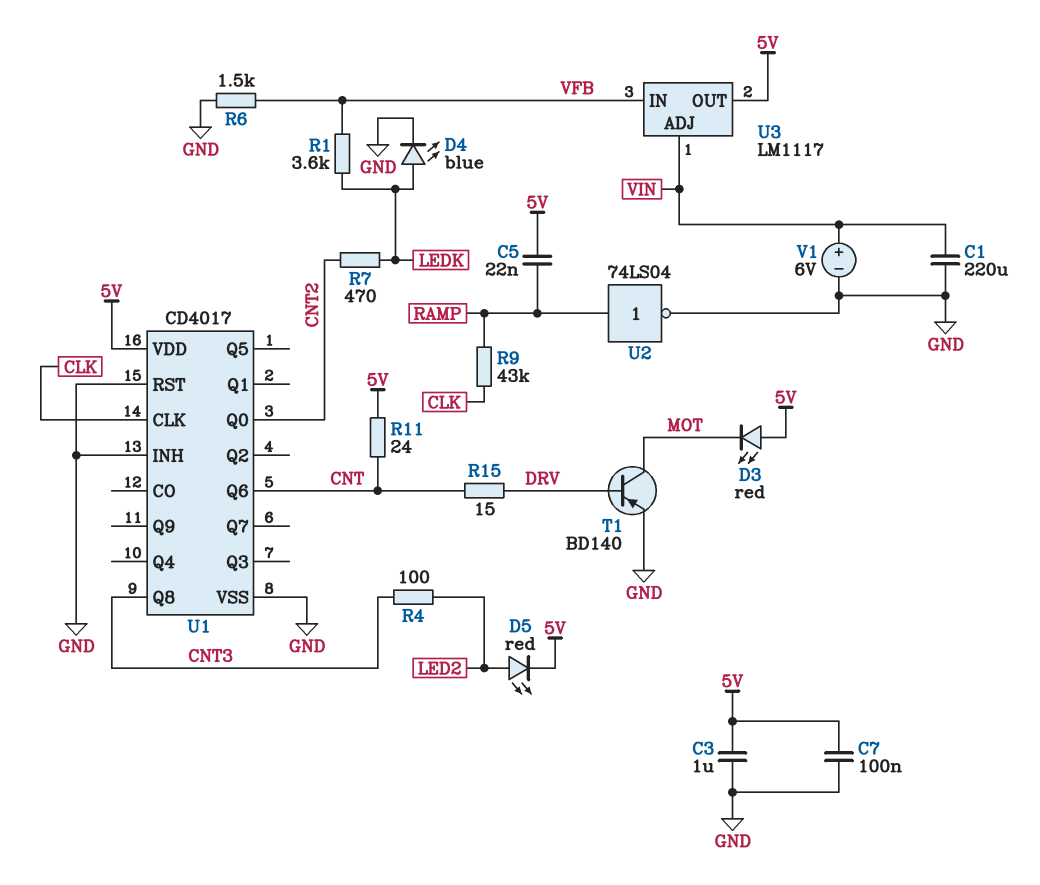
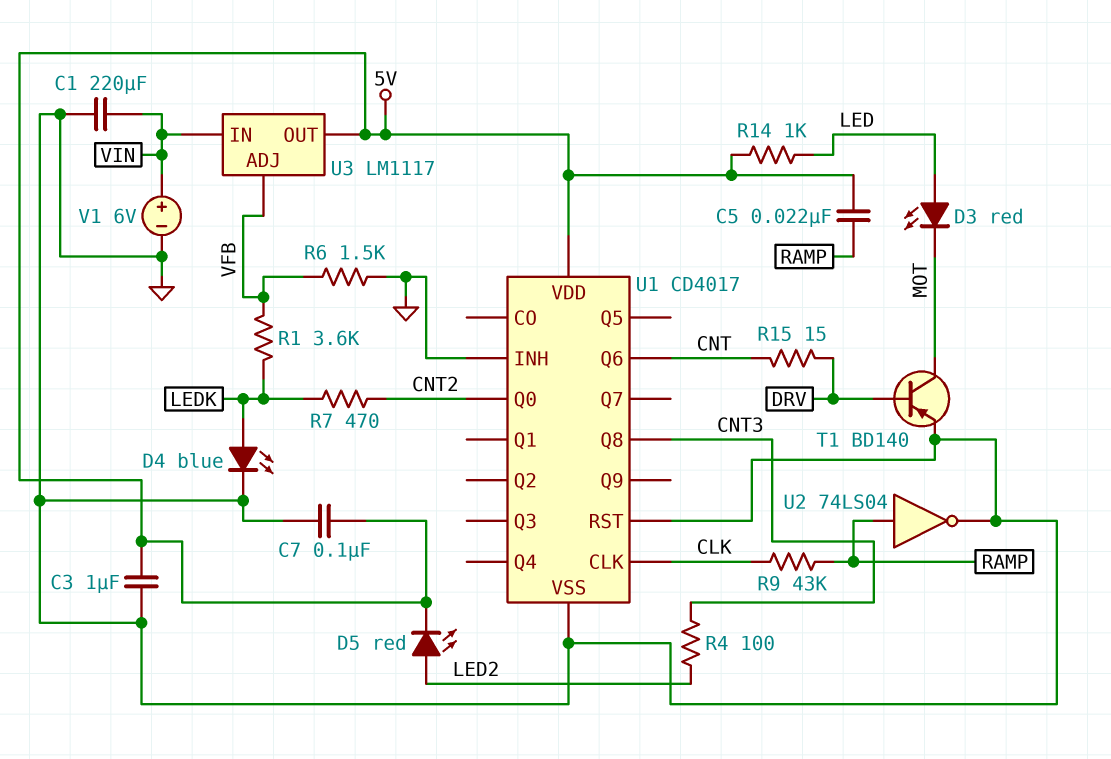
D3: LED red (A 5V, K MOT) -> LED red (A LED, K MOT)
R11: 24 (5V, CNT) -> none
R14: none -> 1k (5V, LED)
U3 pin ADJ: VIN -> VFB
U3 pin IN: VFB -> VIN

